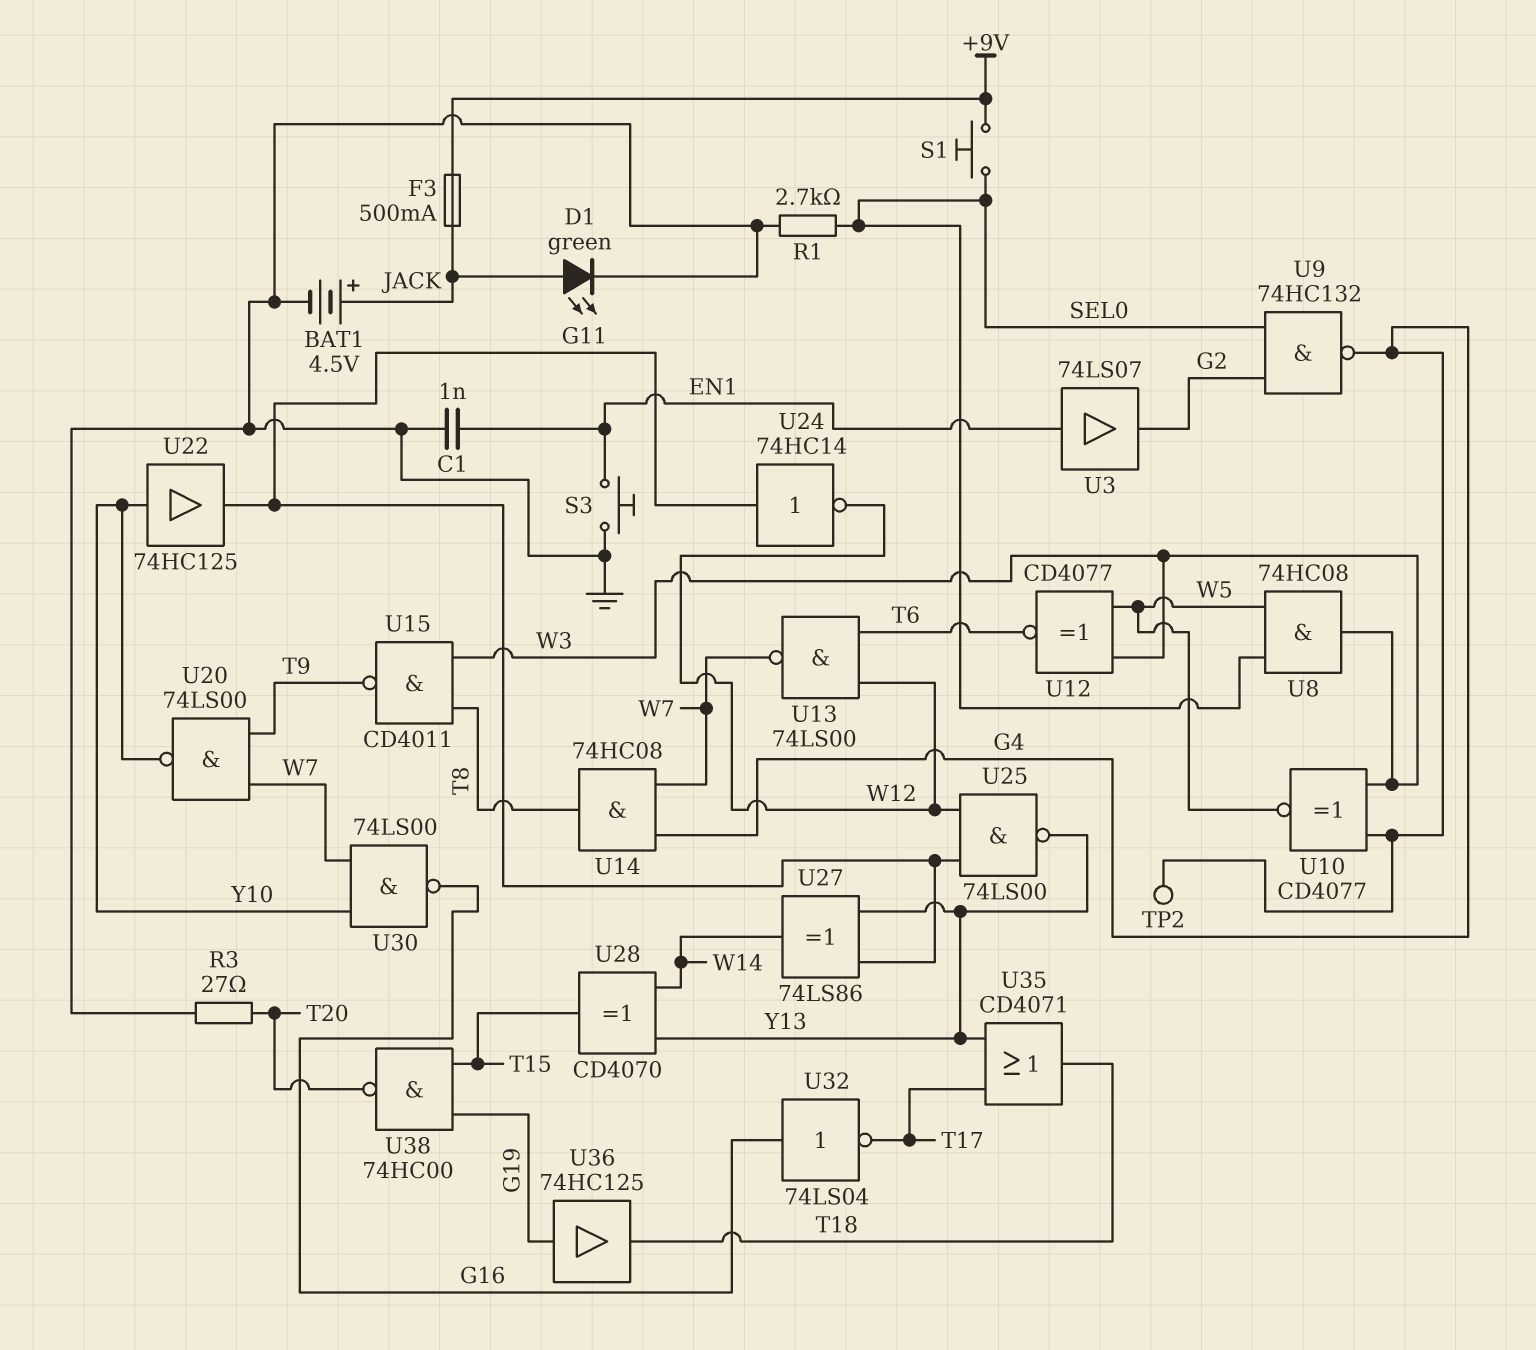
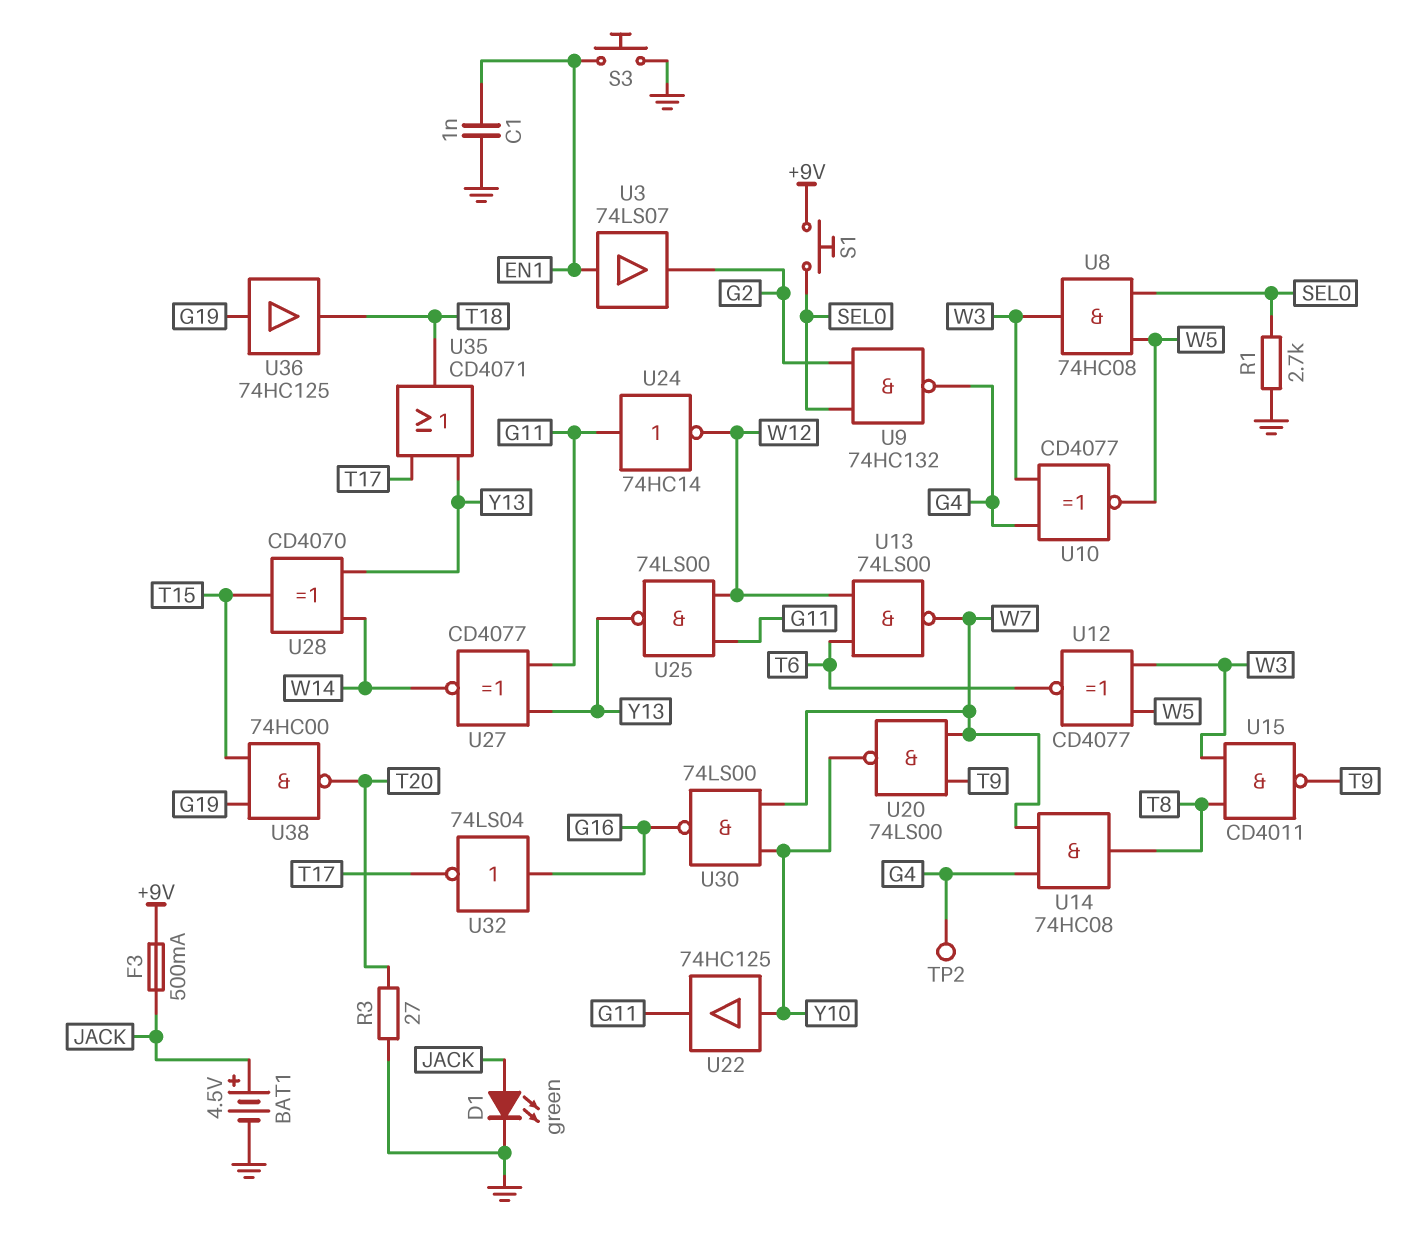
U27: XOR 74LS86 (in G11, in Y13, out W14) -> XNOR CD4077 (in G11, in Y13, out W14)

